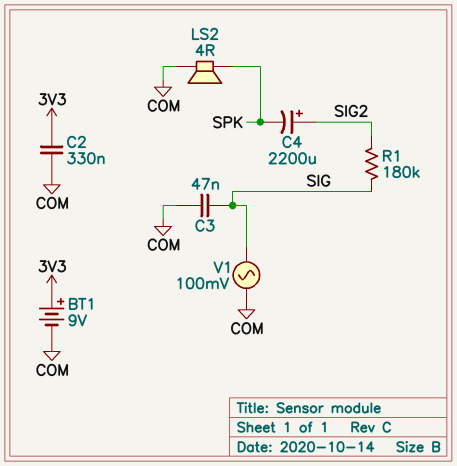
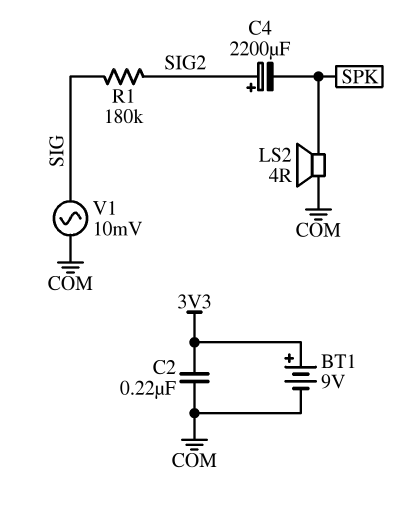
C2: 330nF (3V3, COM) -> 220nF (3V3, COM)
C3: 47nF (COM, SIG) -> none
V1: AC 100mV (COM, SIG) -> AC 10mV (COM, SIG)

